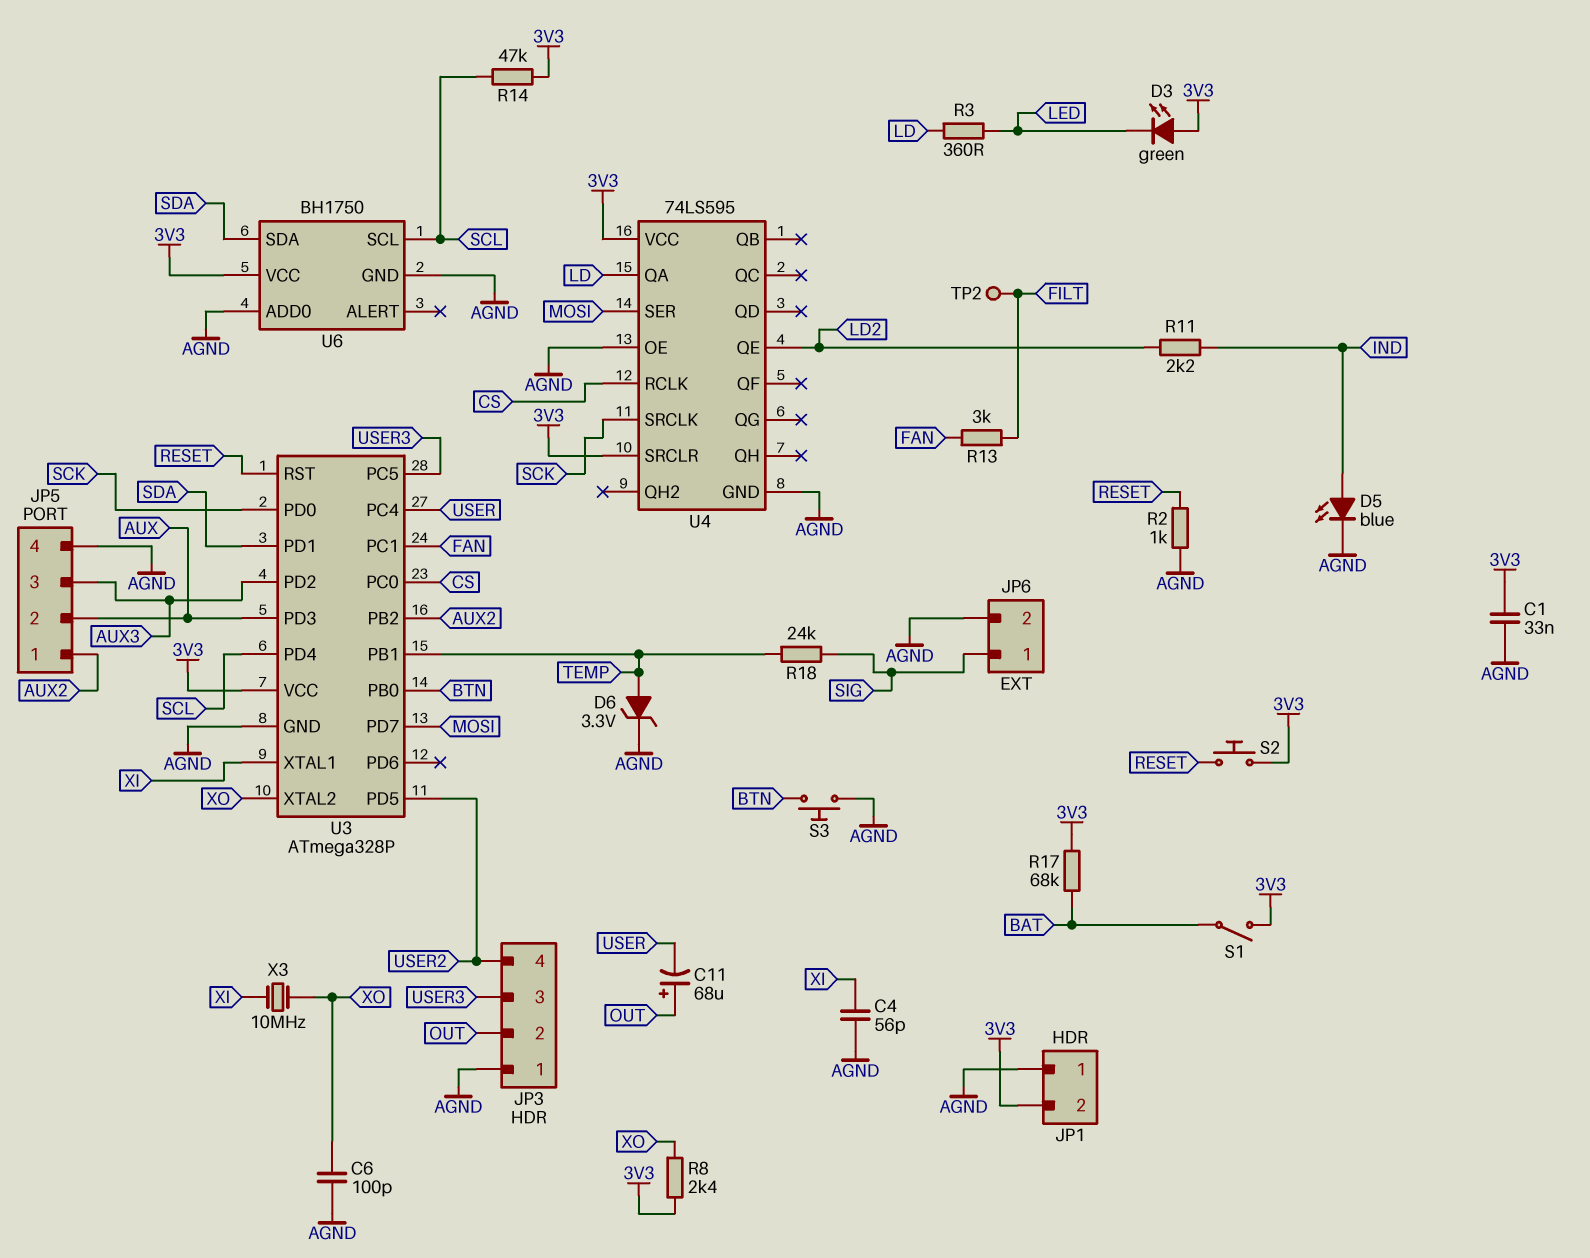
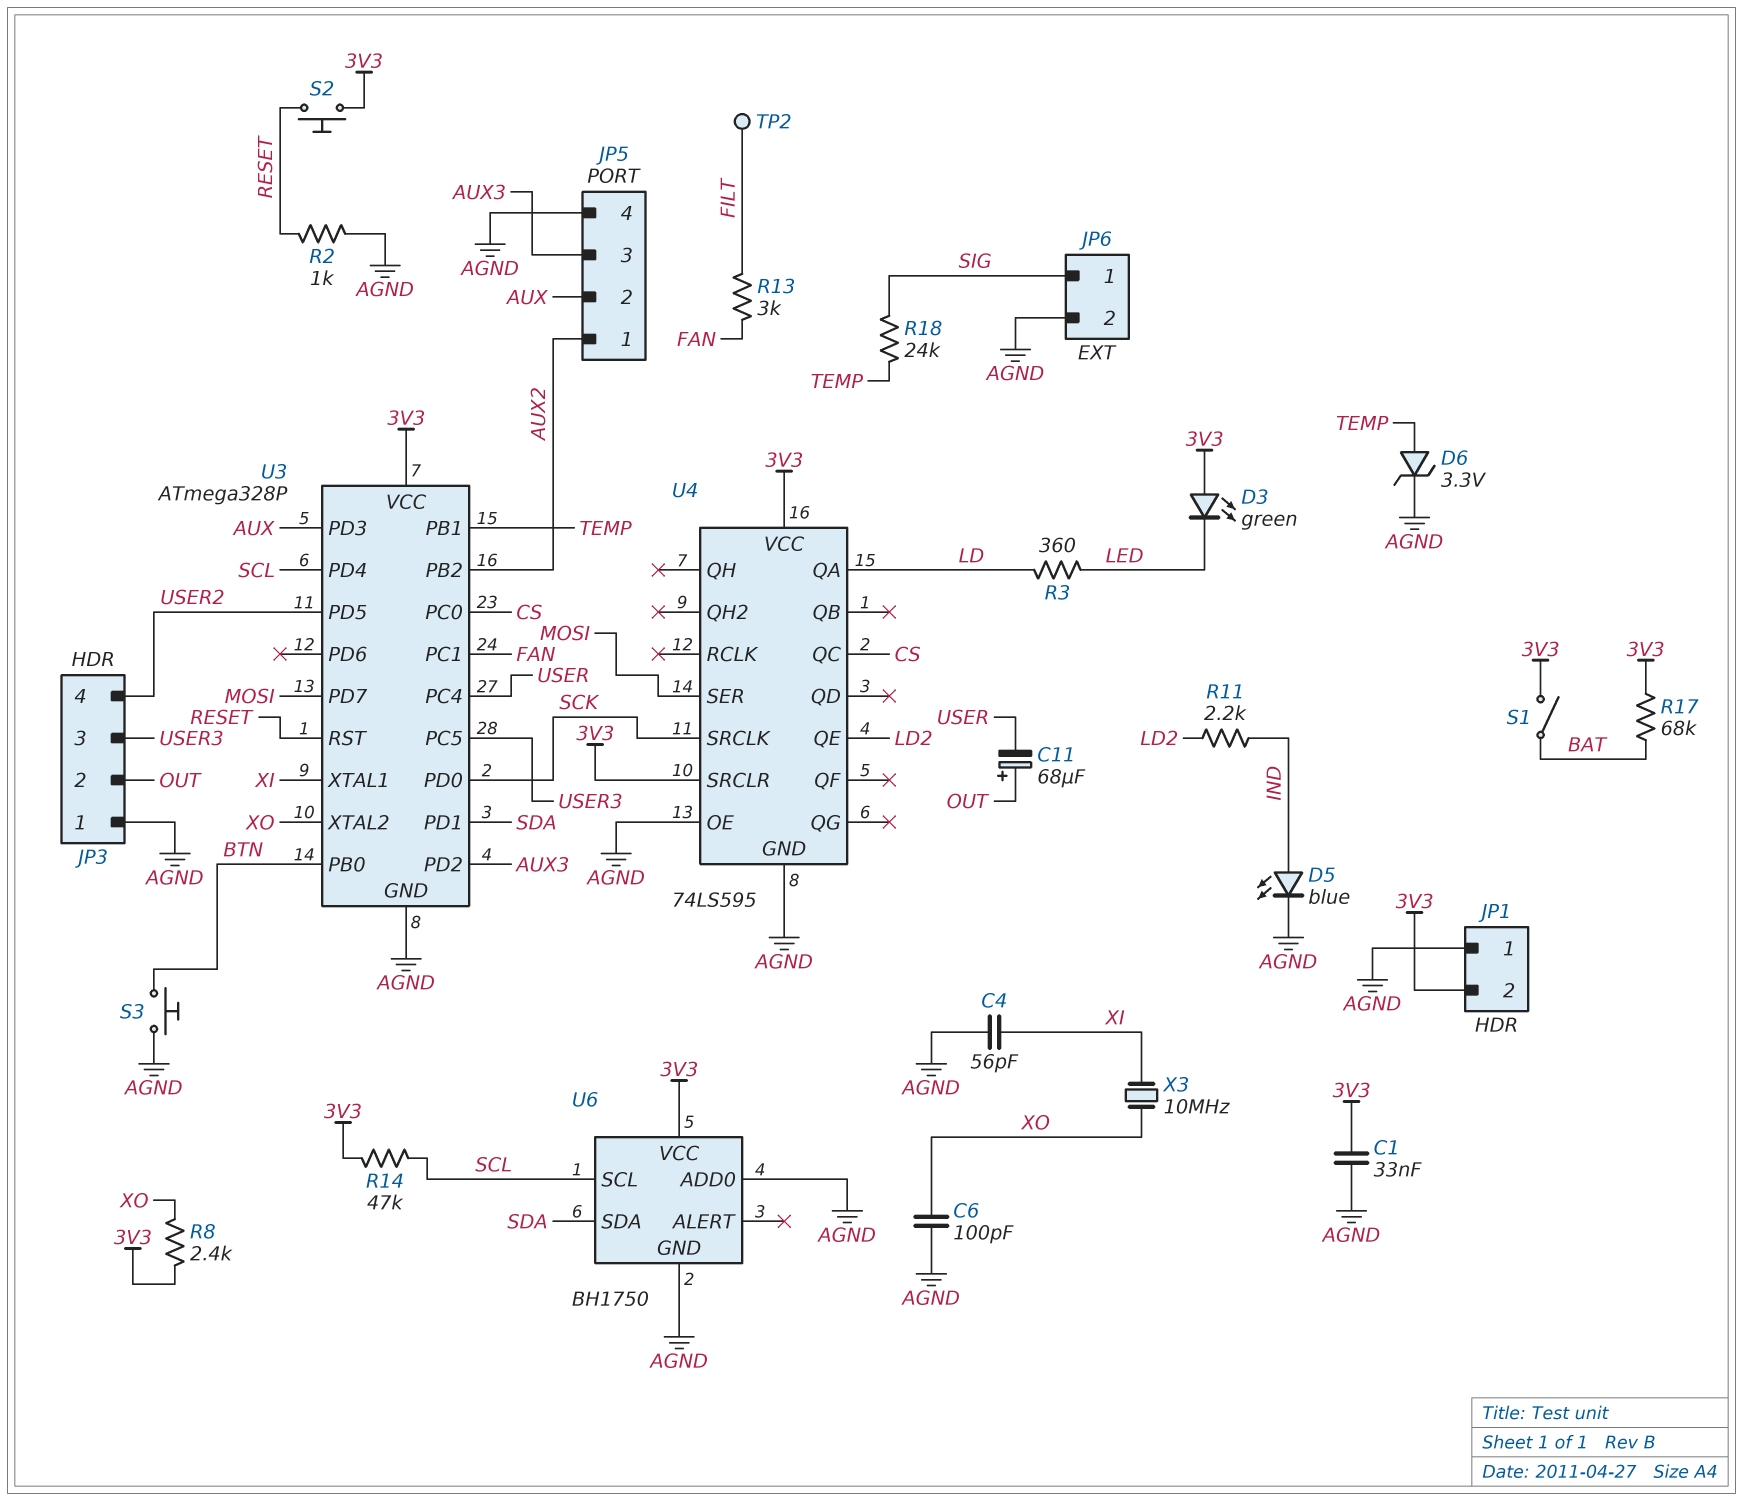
U4 pin QC: none -> CS
U4 pin RCLK: CS -> none

